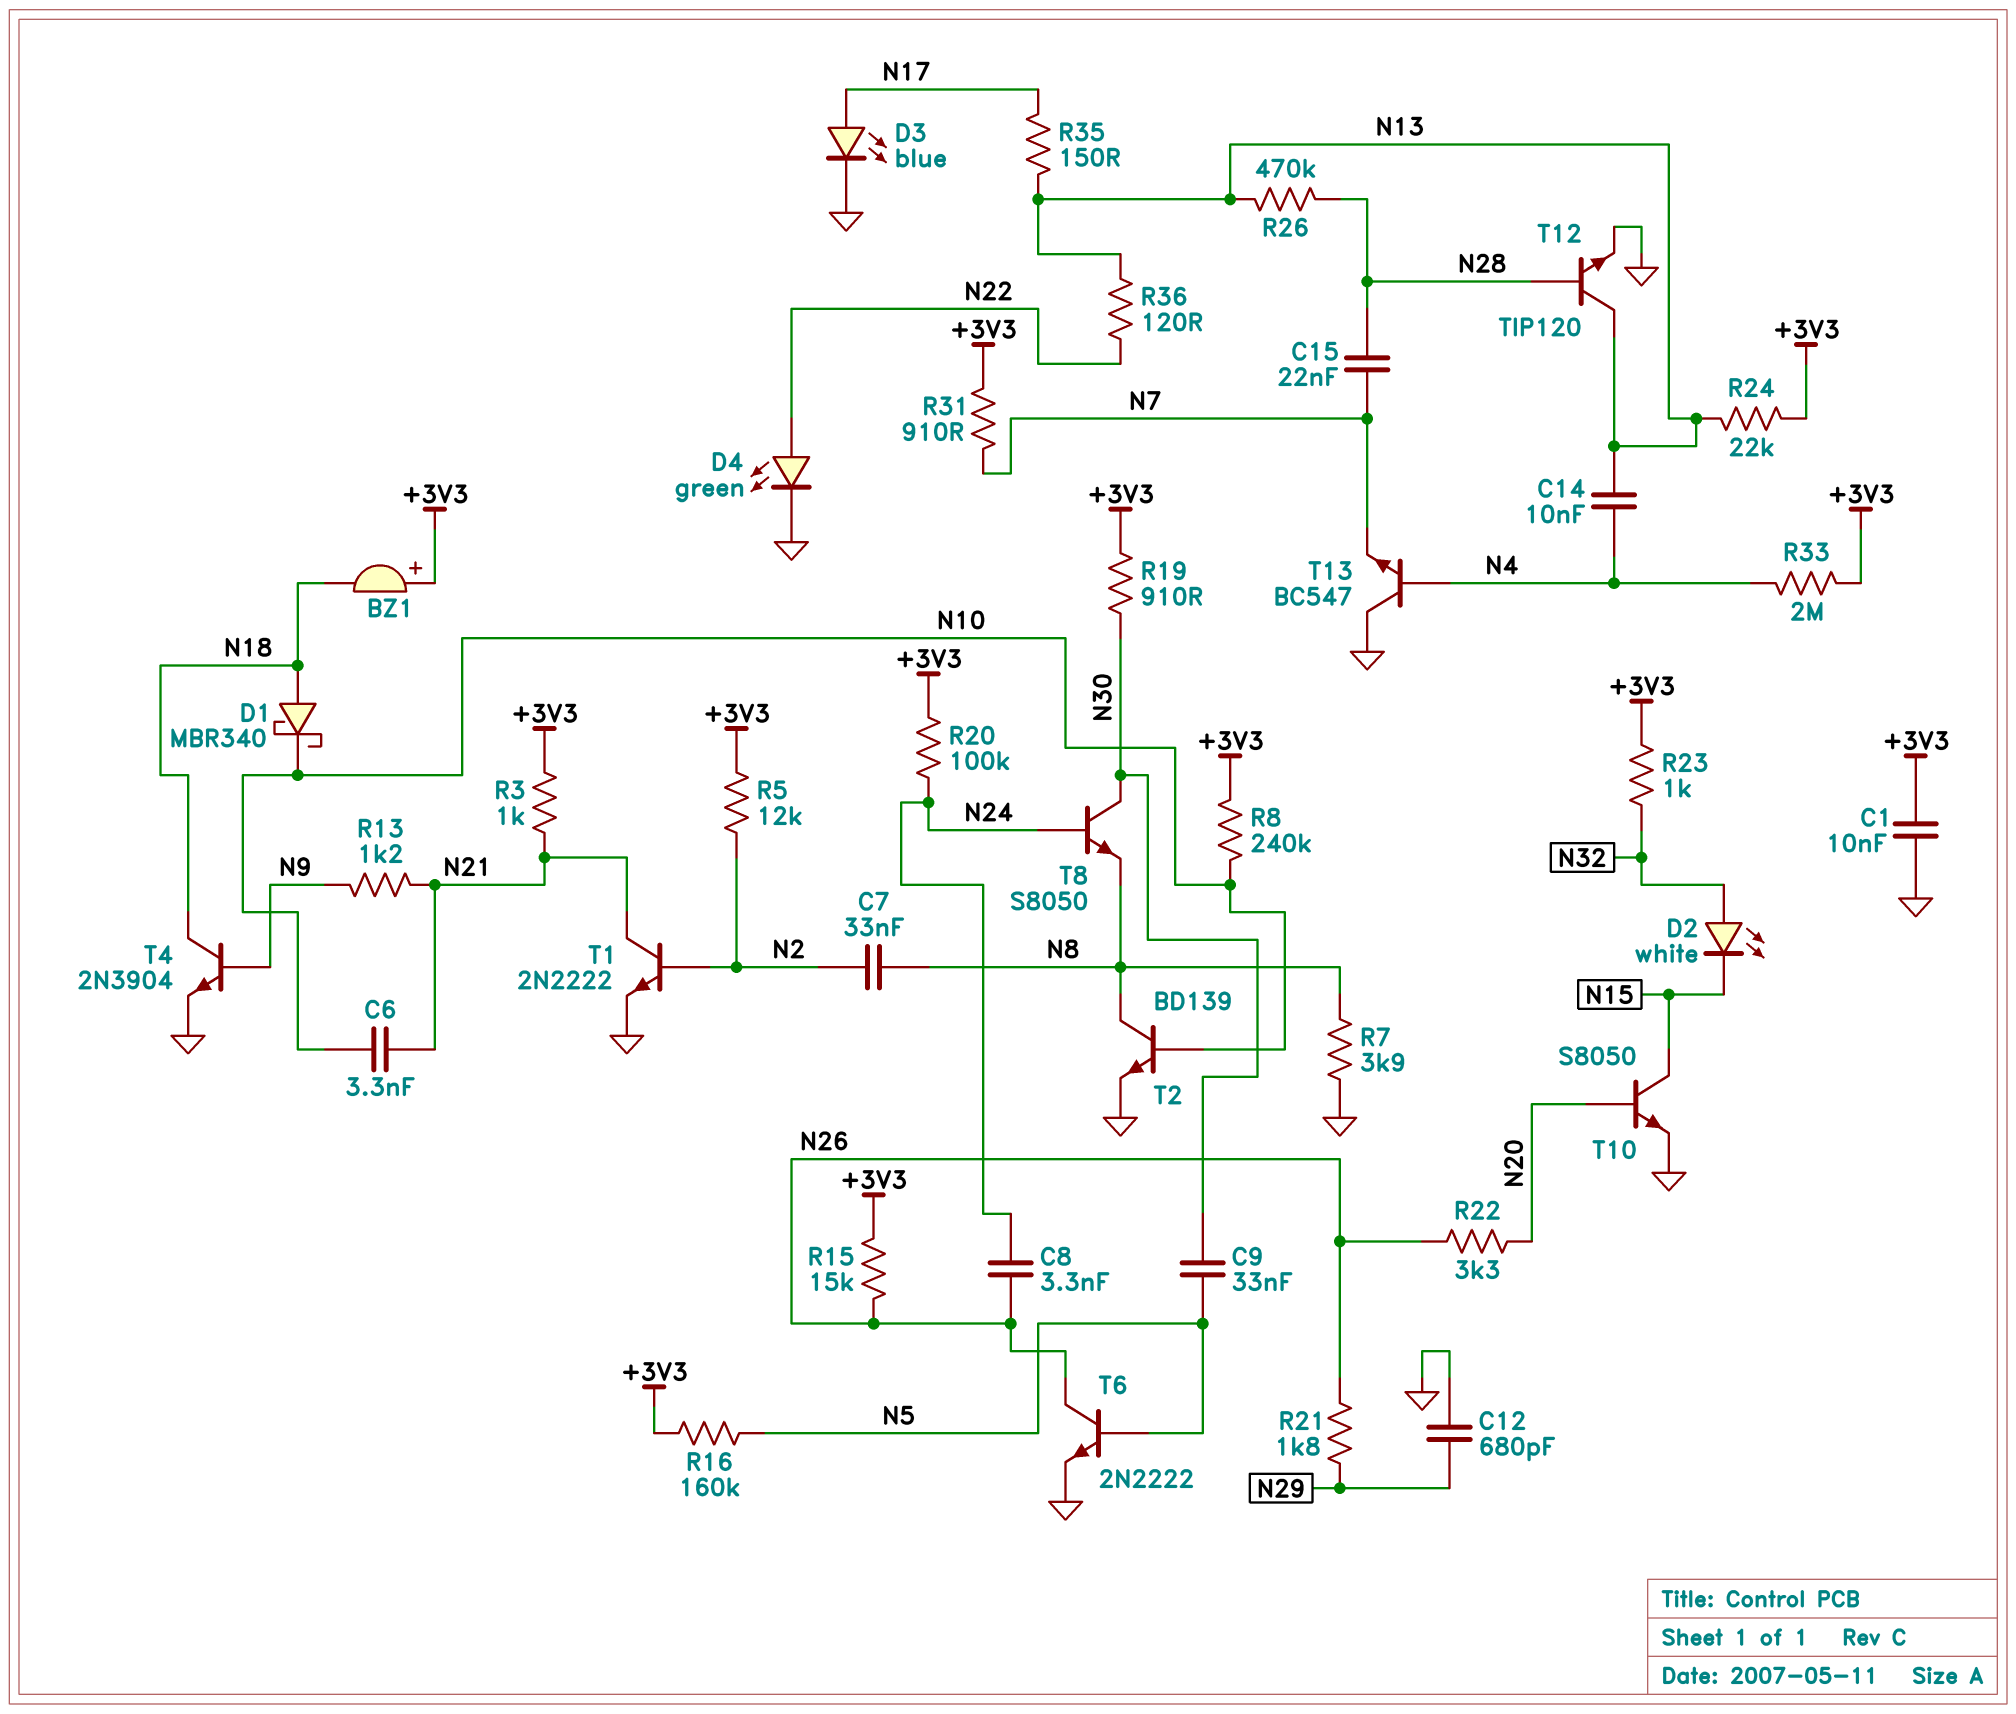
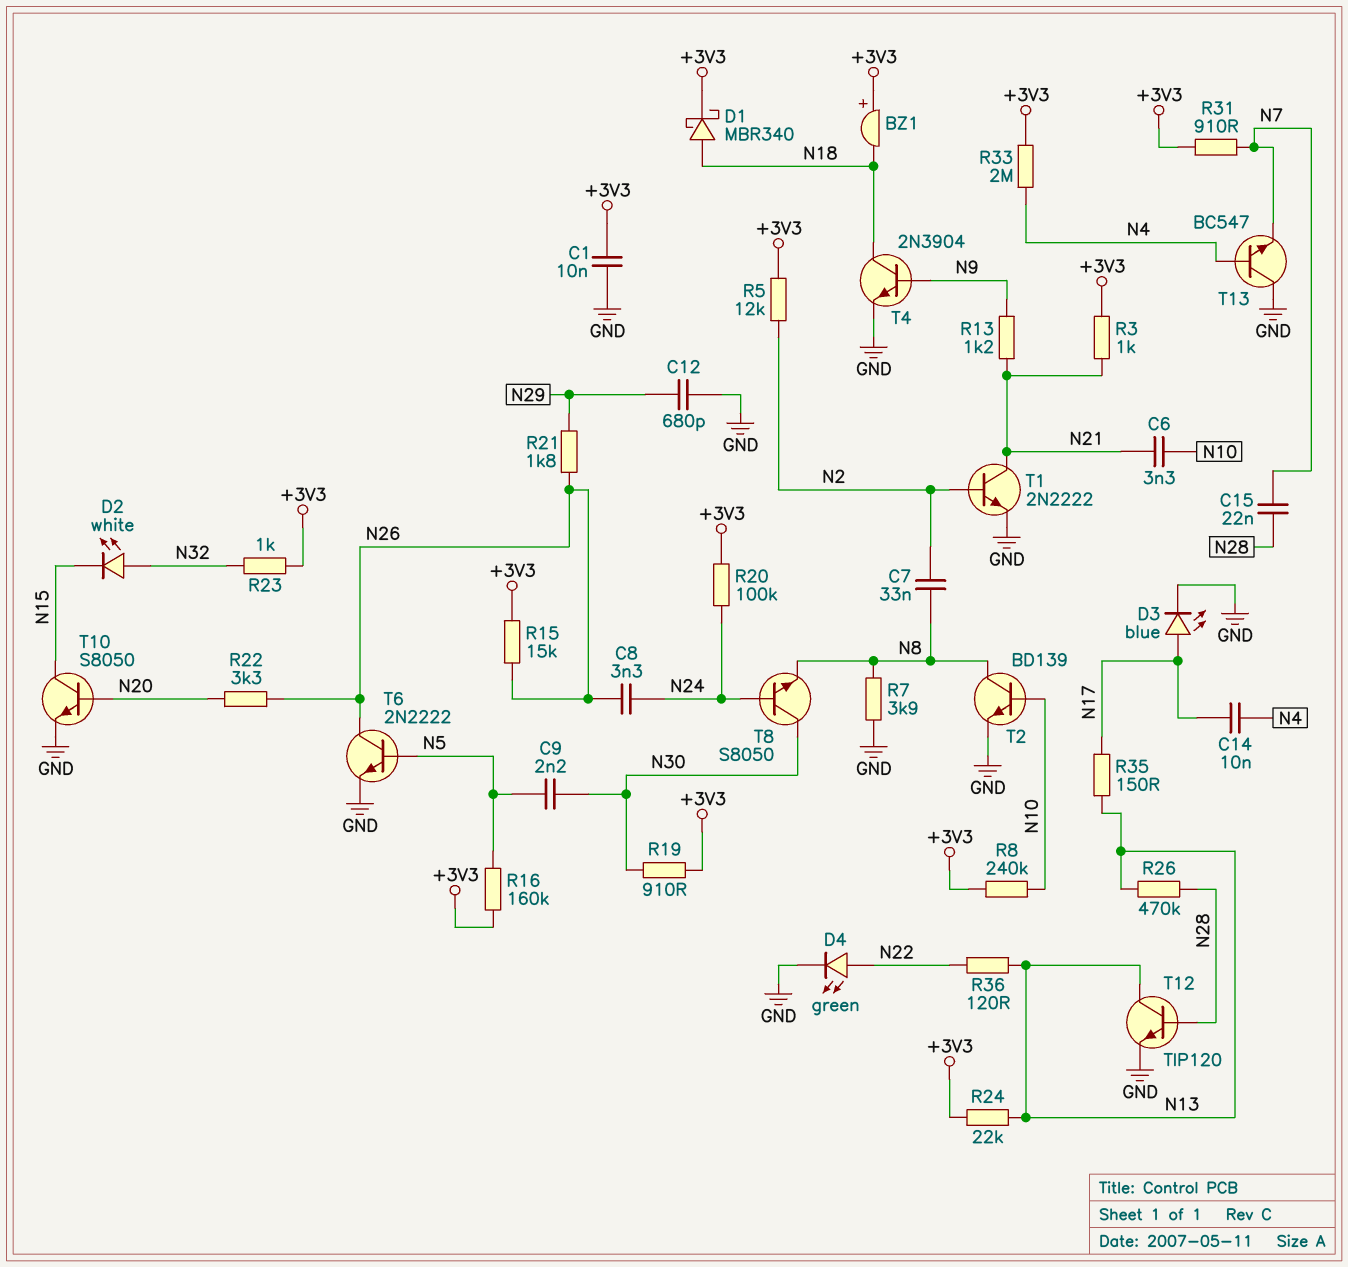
C9: 33nF (N5, N30) -> 2.2nF (N5, N30)
C14: 10nF (N4, N13) -> 10nF (N4, N17)
D1: schottky MBR340 (A N18, K N10) -> schottky MBR340 (A N18, K +3V3)

